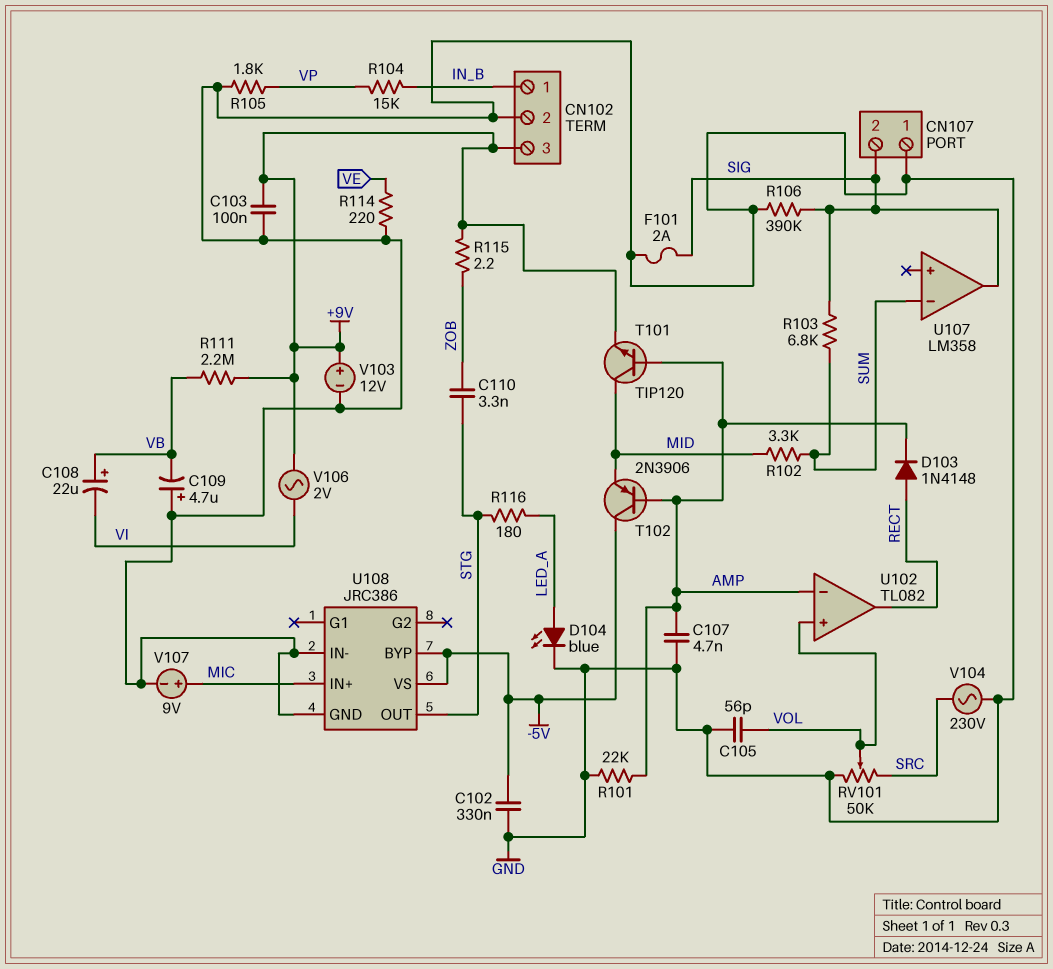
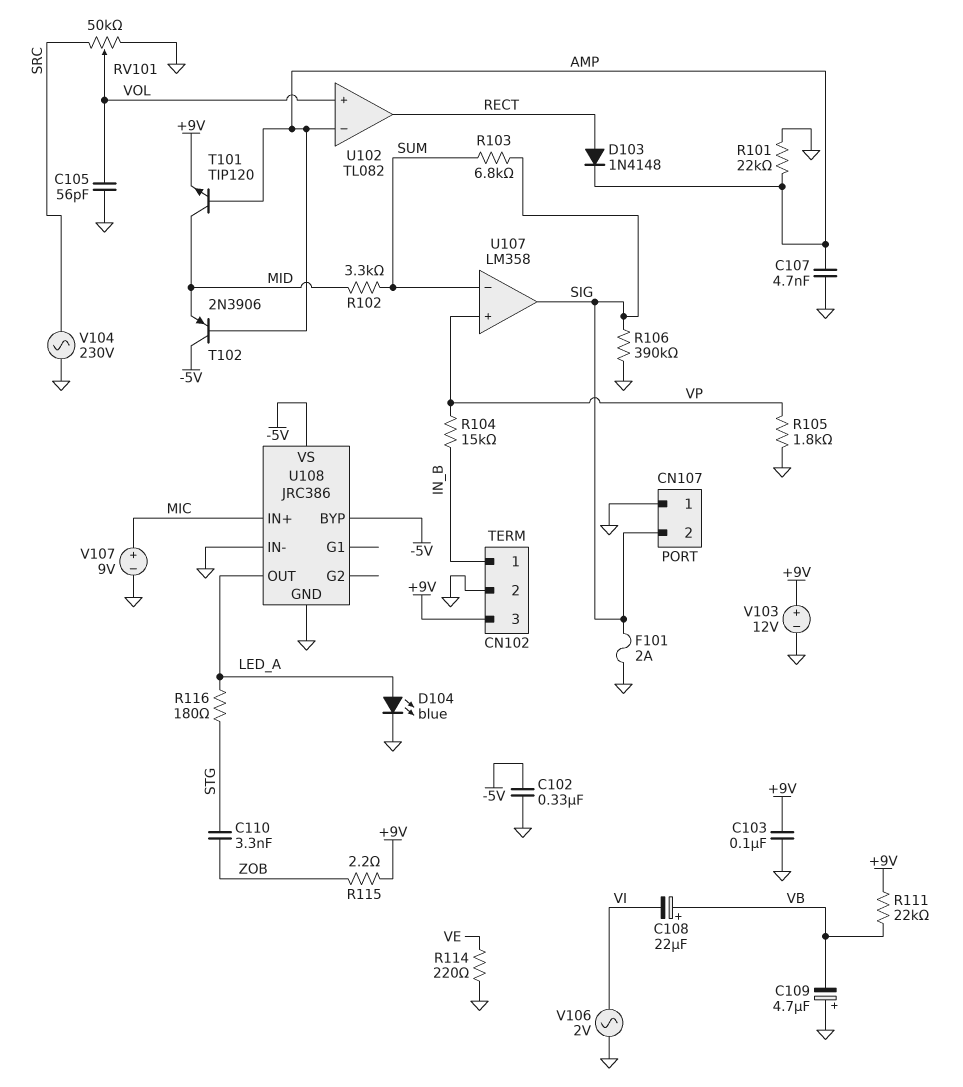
R111: 2.2M (+9V, VB) -> 22k (+9V, VB)
U107 pin in+: none -> VP
U108 pin OUT: STG -> LED_A
V106: AC 2V (+9V, VI) -> AC 2V (GND, VI)

